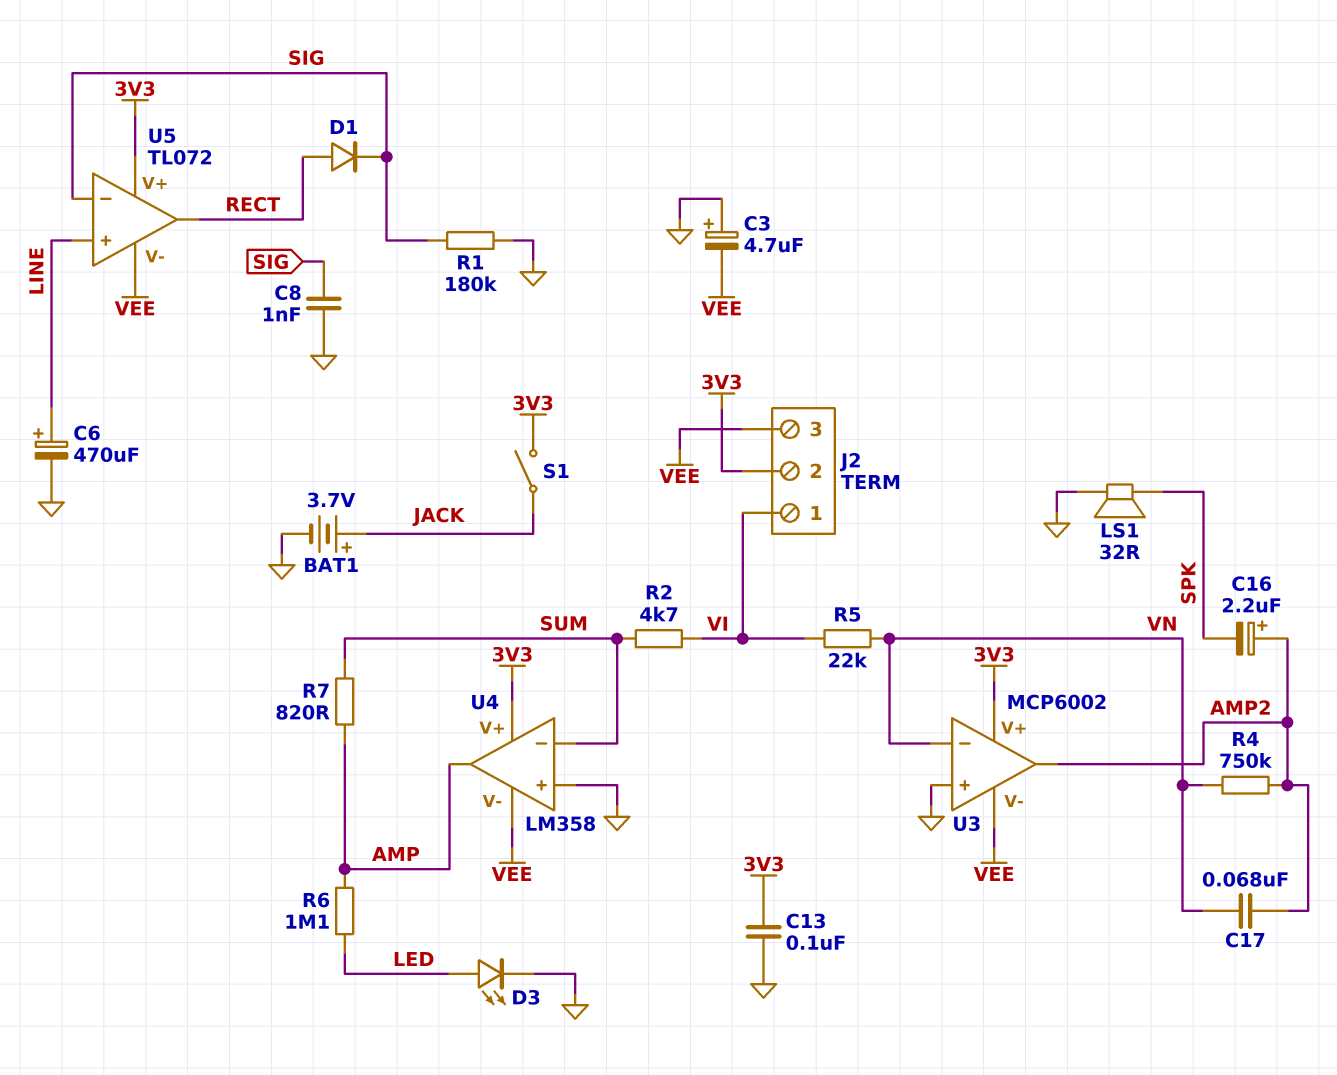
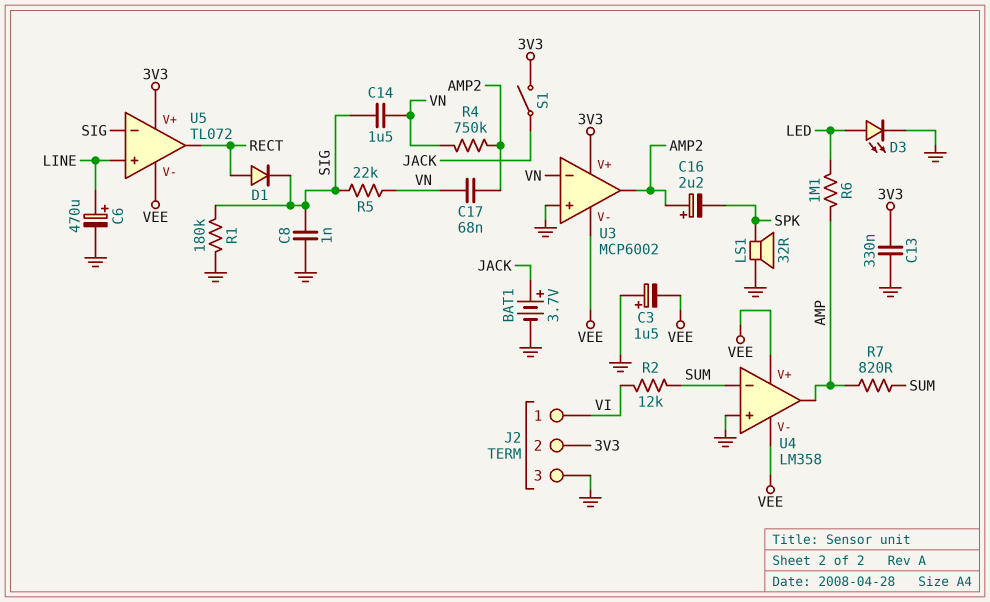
C3: 4.7uF (plus GND, minus VEE) -> 1.5uF (plus GND, minus VEE)
C13: 100nF (3V3, GND) -> 330nF (3V3, GND)
C14: none -> 1.5uF (SIG, VN)
J2 pin 3: VEE -> GND
R2: 4.7k (SUM, VI) -> 12k (SUM, VI)
R5: 22k (VI, VN) -> 22k (SIG, VN)
U4 pin V+: 3V3 -> VEE

